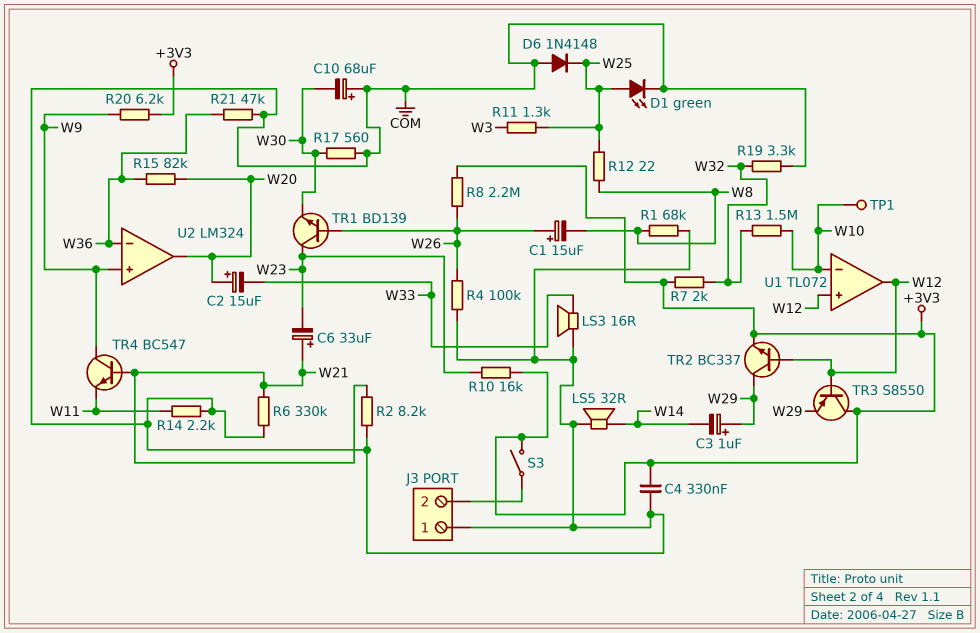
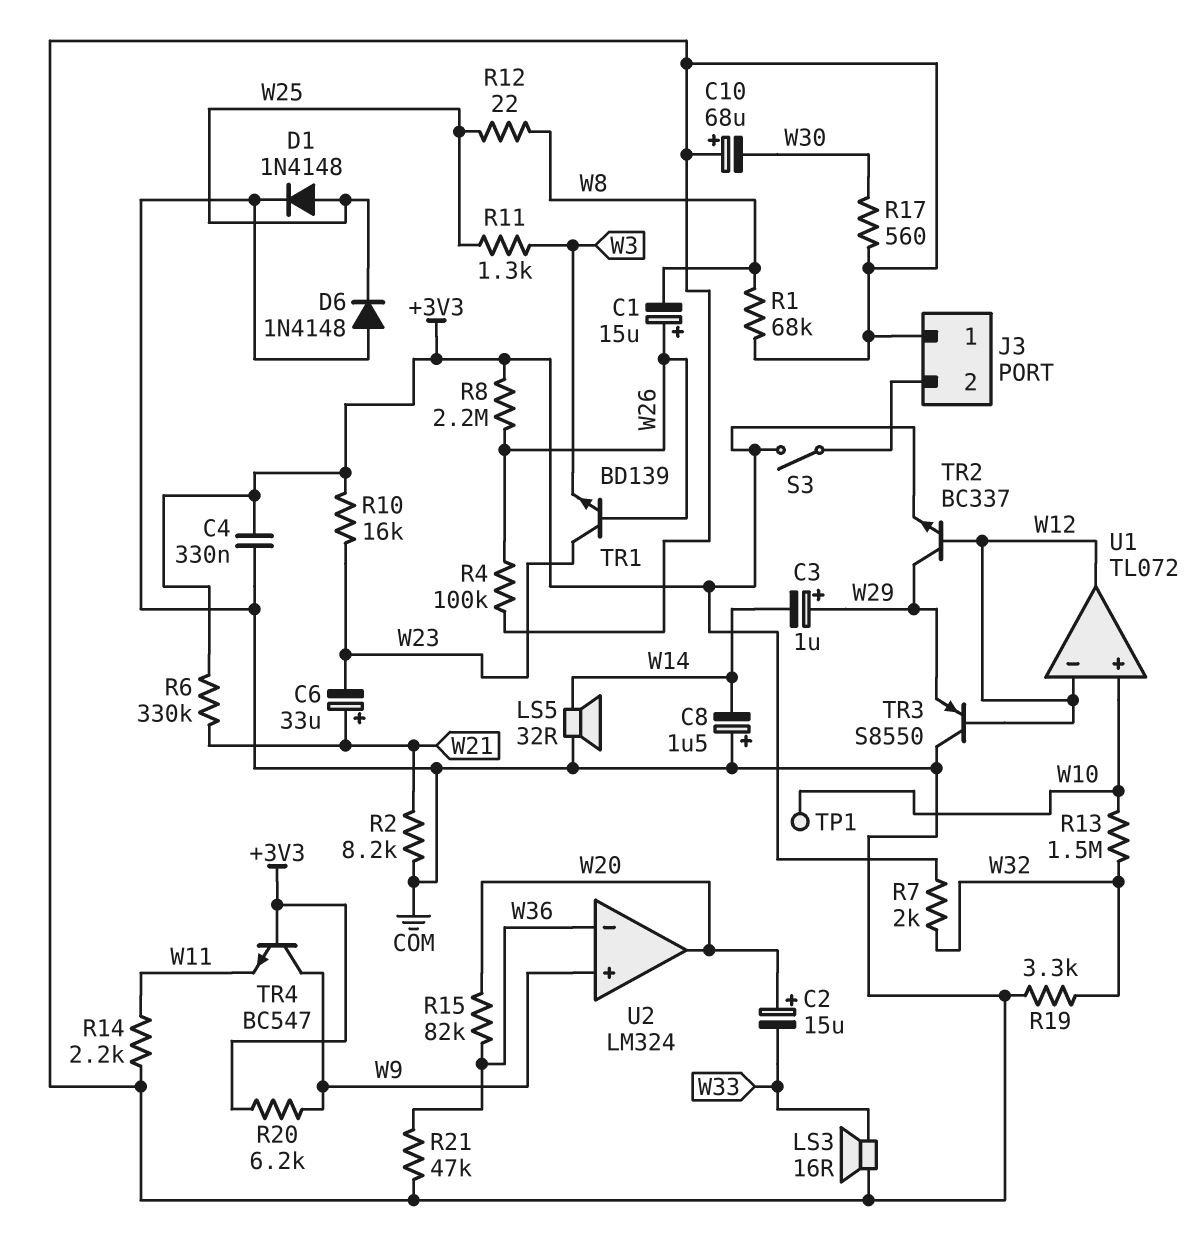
C8: none -> 1.5uF (plus COM, minus W14)
D1: LED green (A W25, K COM) -> diode 1N4148 (A W25, K COM)
R6: 330k (COM, W21) -> 330k (+3V3, W21)
TR1: NPN BD139 (B W26, C W23, E W30) -> NPN BD139 (B W26, C W23, E W3)
TR3: PNP S8550 (B W12, C +3V3, E W29) -> PNP S8550 (B W12, C COM, E W29)
TR4: NPN BC547 (B W21, C W9, E W11) -> NPN BC547 (B +3V3, C W9, E W11)
U1 pin in+: W12 -> W10
U1 pin in-: W10 -> W12

